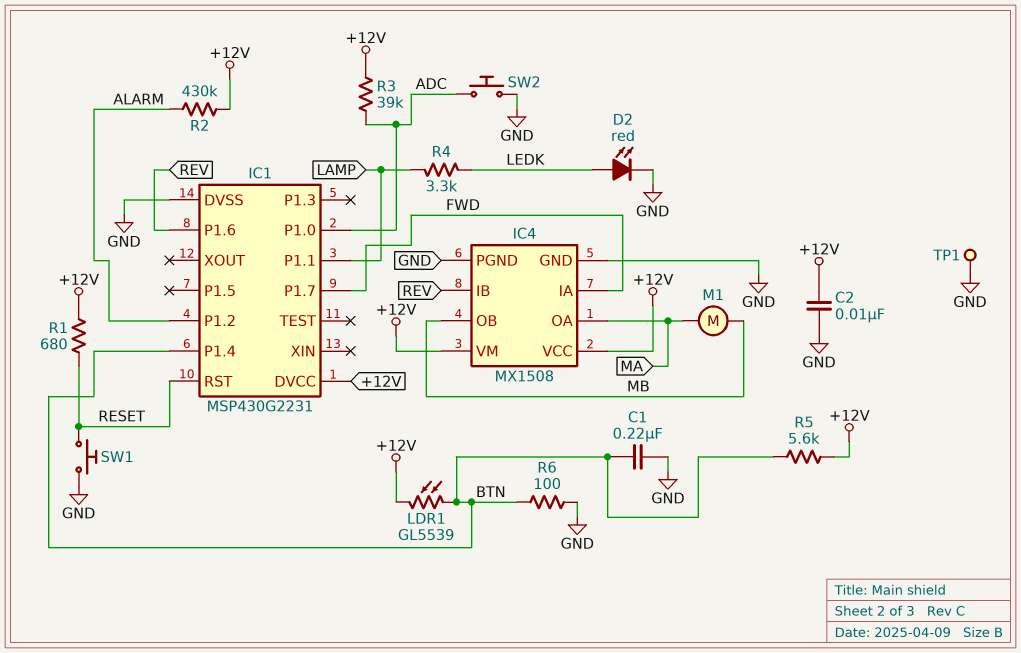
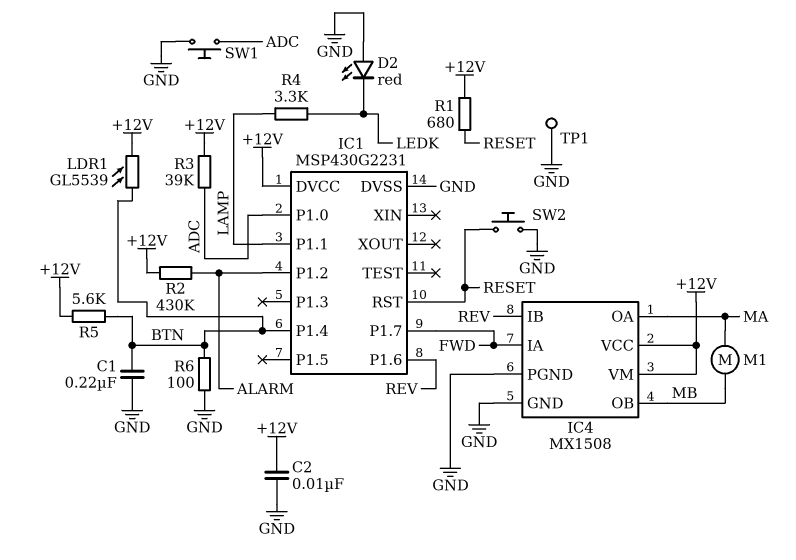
D2: LED red (A LEDK, K GND) -> LED red (A GND, K LEDK)
SW1: button (GND, RESET) -> button (ADC, GND)
SW2: button (ADC, GND) -> button (GND, RESET)

